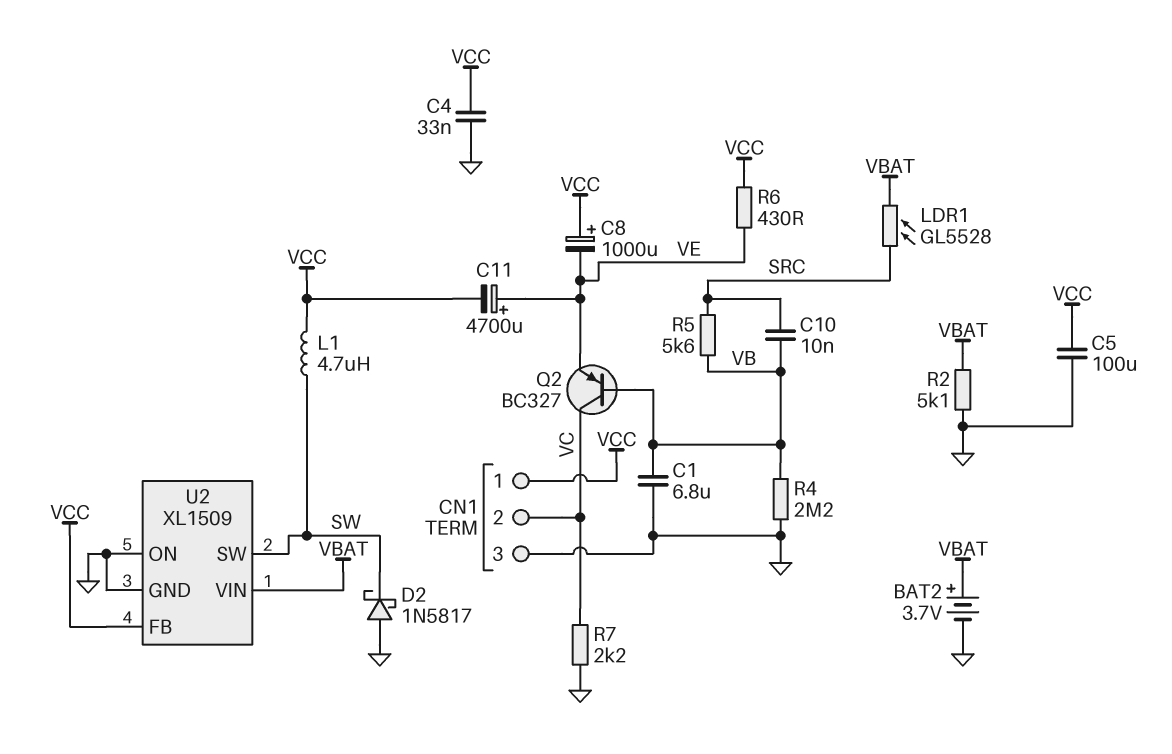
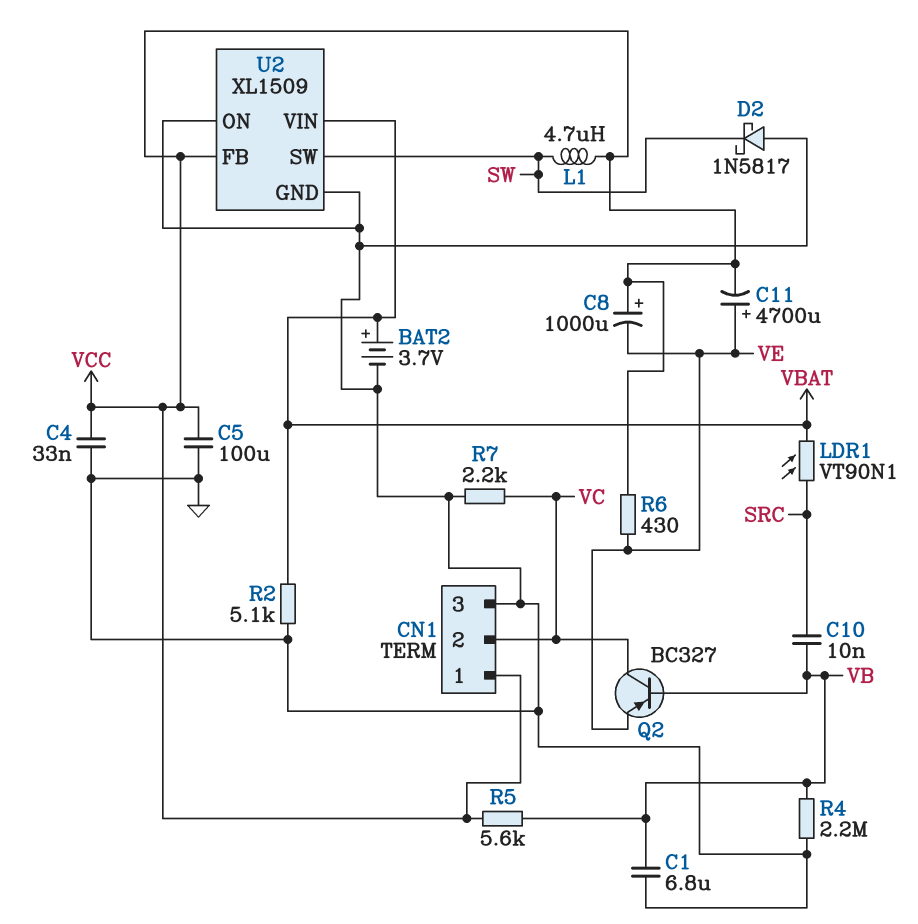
LDR1: GL5528 (SRC, VBAT) -> VT90N1 (SRC, VBAT)
R5: 5.6k (SRC, VB) -> 5.6k (VB, VCC)

